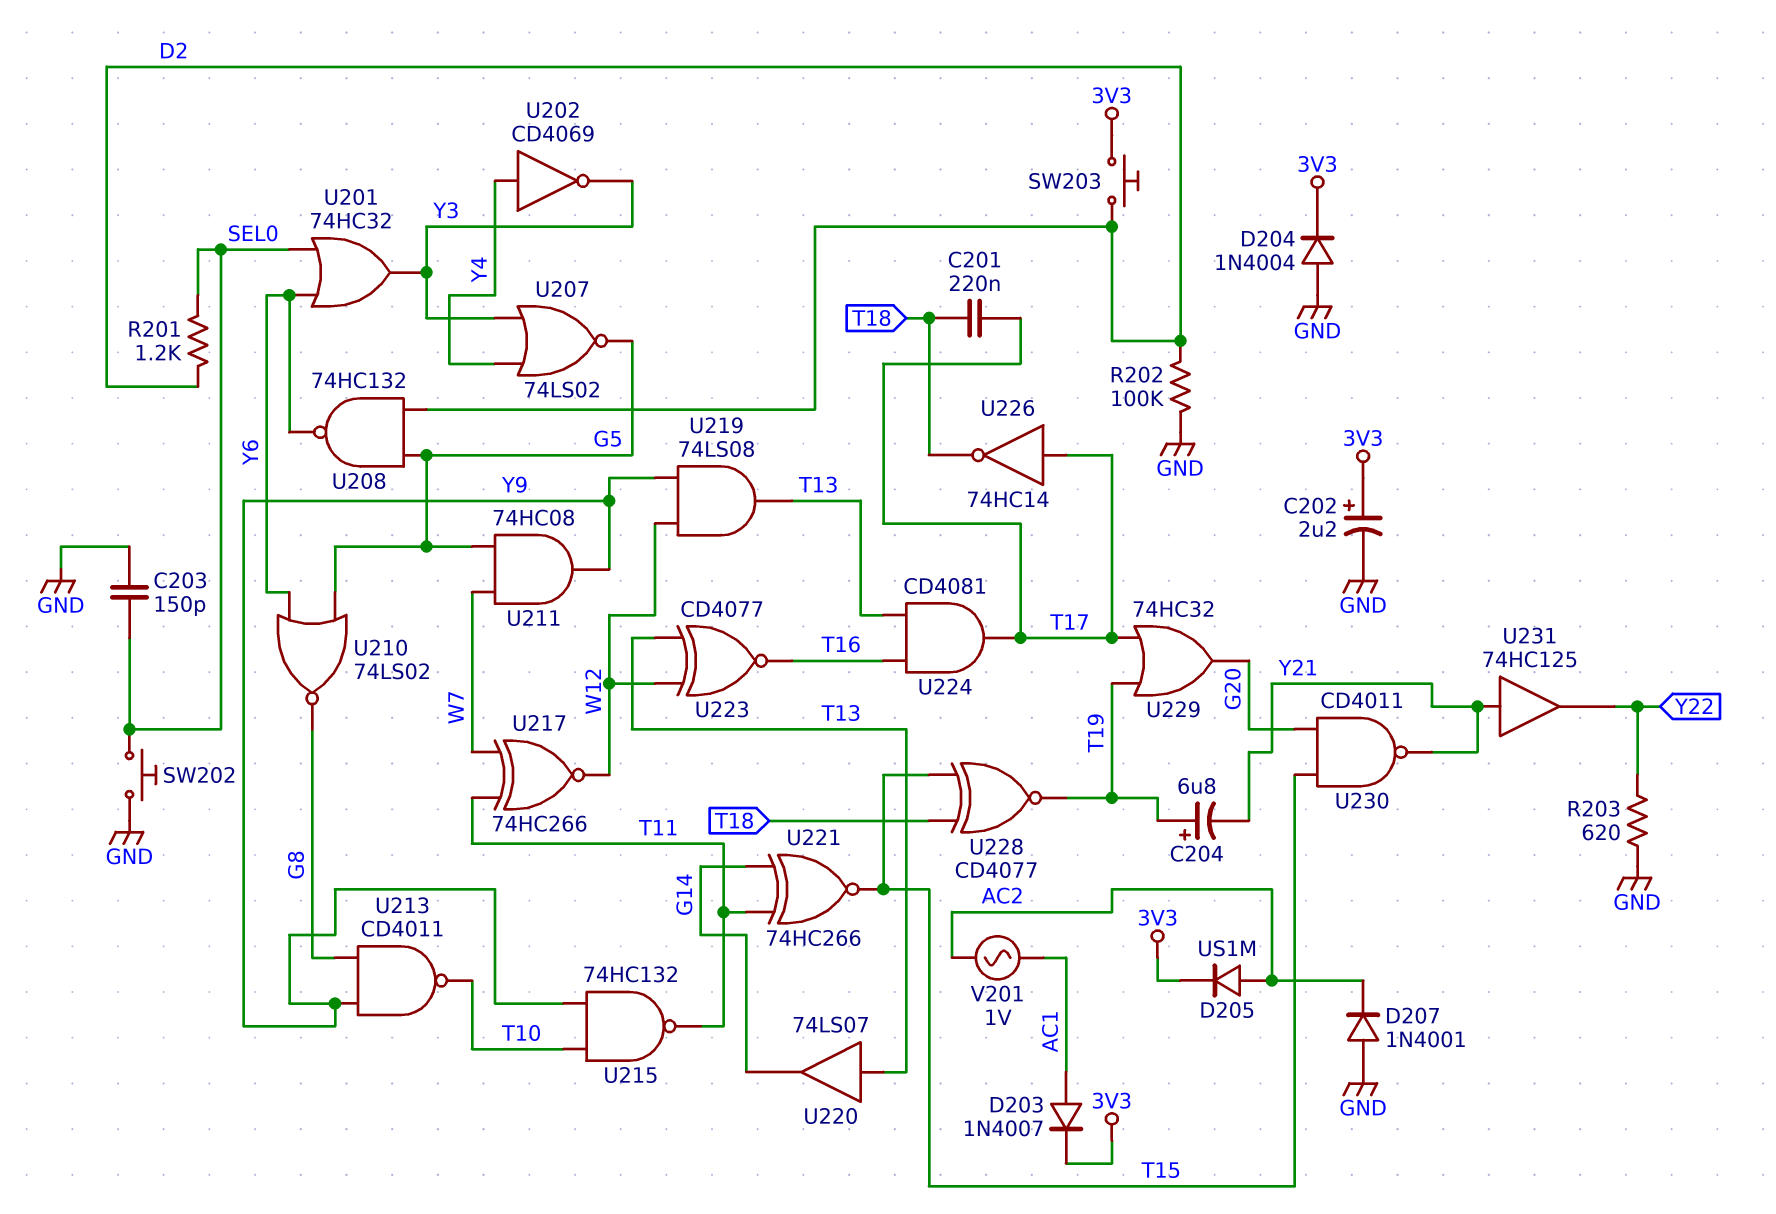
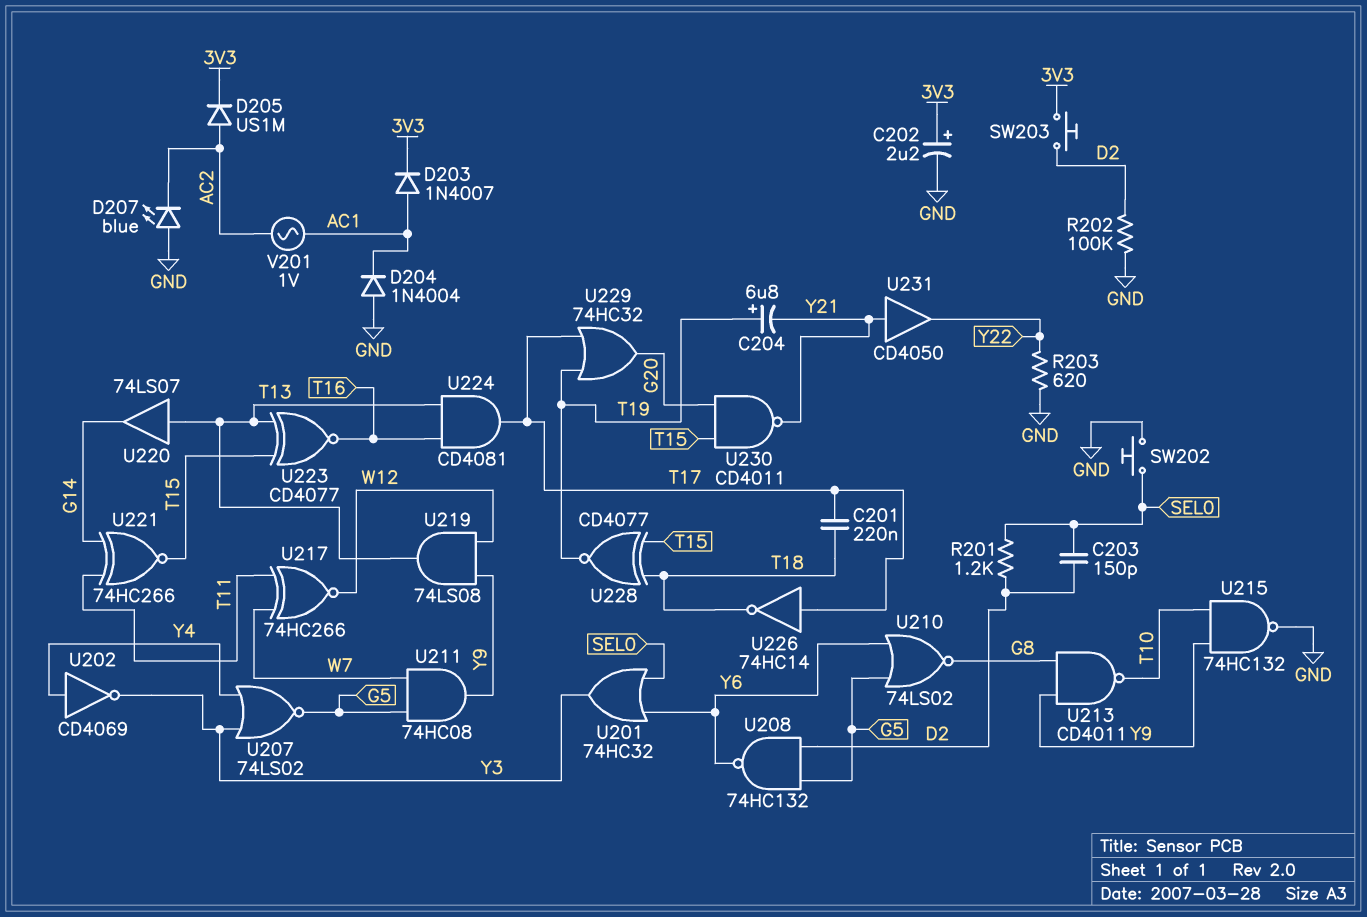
C203: 150pF (GND, SEL0) -> 150pF (D2, SEL0)
D204: diode 1N4004 (A GND, K 3V3) -> diode 1N4004 (A GND, K AC1)
D207: diode 1N4001 (A GND, K AC2) -> LED blue (A GND, K AC2)
U215: NAND 74HC132 (in T10, in Y9, out T11) -> NAND 74HC132 (in T10, in Y9, out GND)
U223: XNOR CD4077 (in T13, in W12, out T16) -> XNOR CD4077 (in T13, in T15, out T16)
U231: buffer 74HC125 (in Y21, out Y22) -> buffer CD4050 (in Y21, out Y22)

